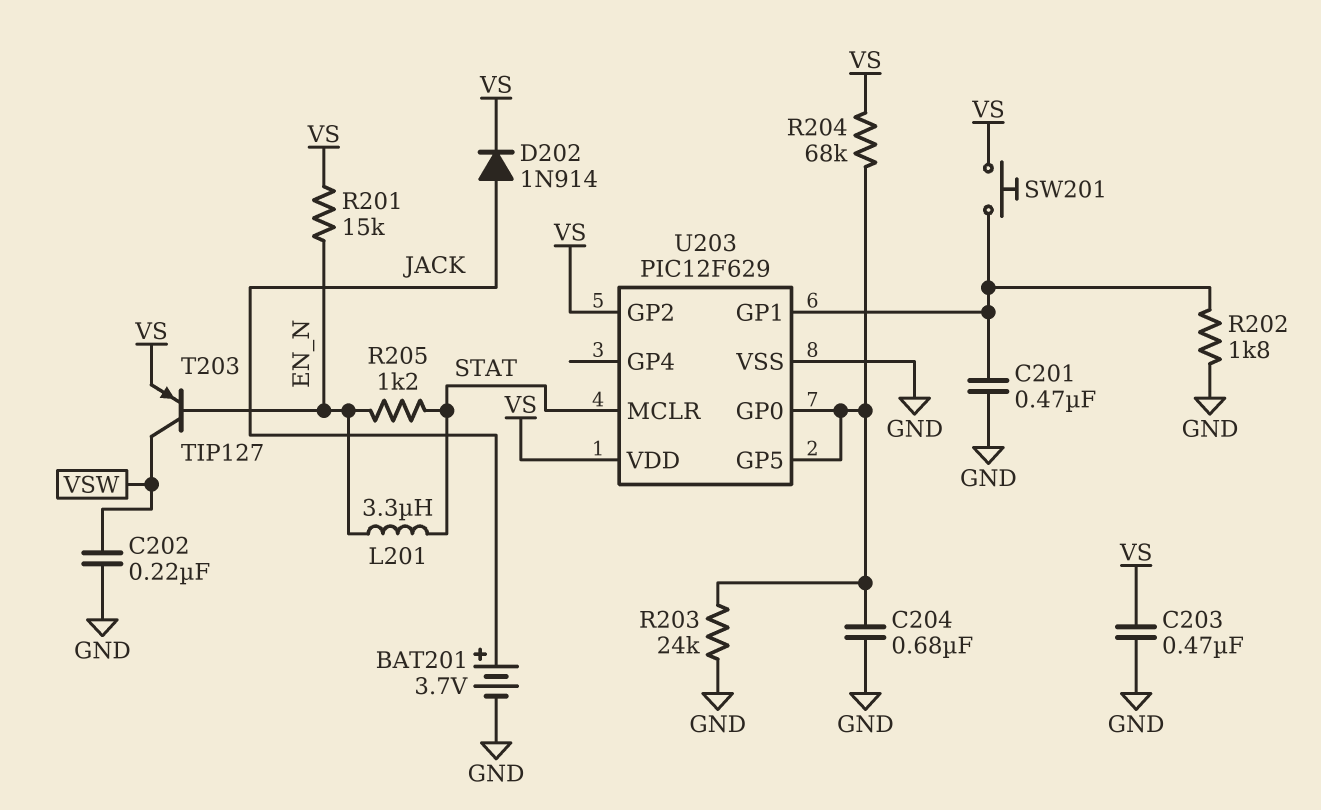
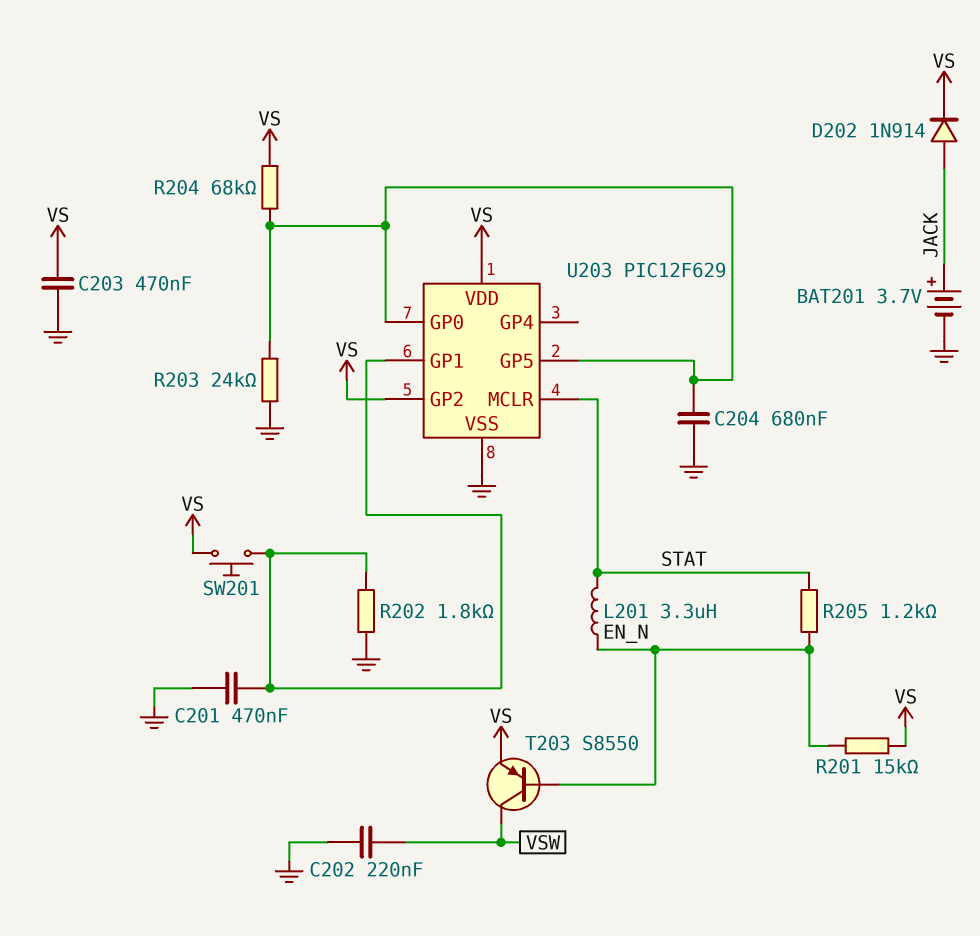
T203: PNP TIP127 (B EN_N, C VSW, E VS) -> PNP S8550 (B EN_N, C VSW, E VS)

